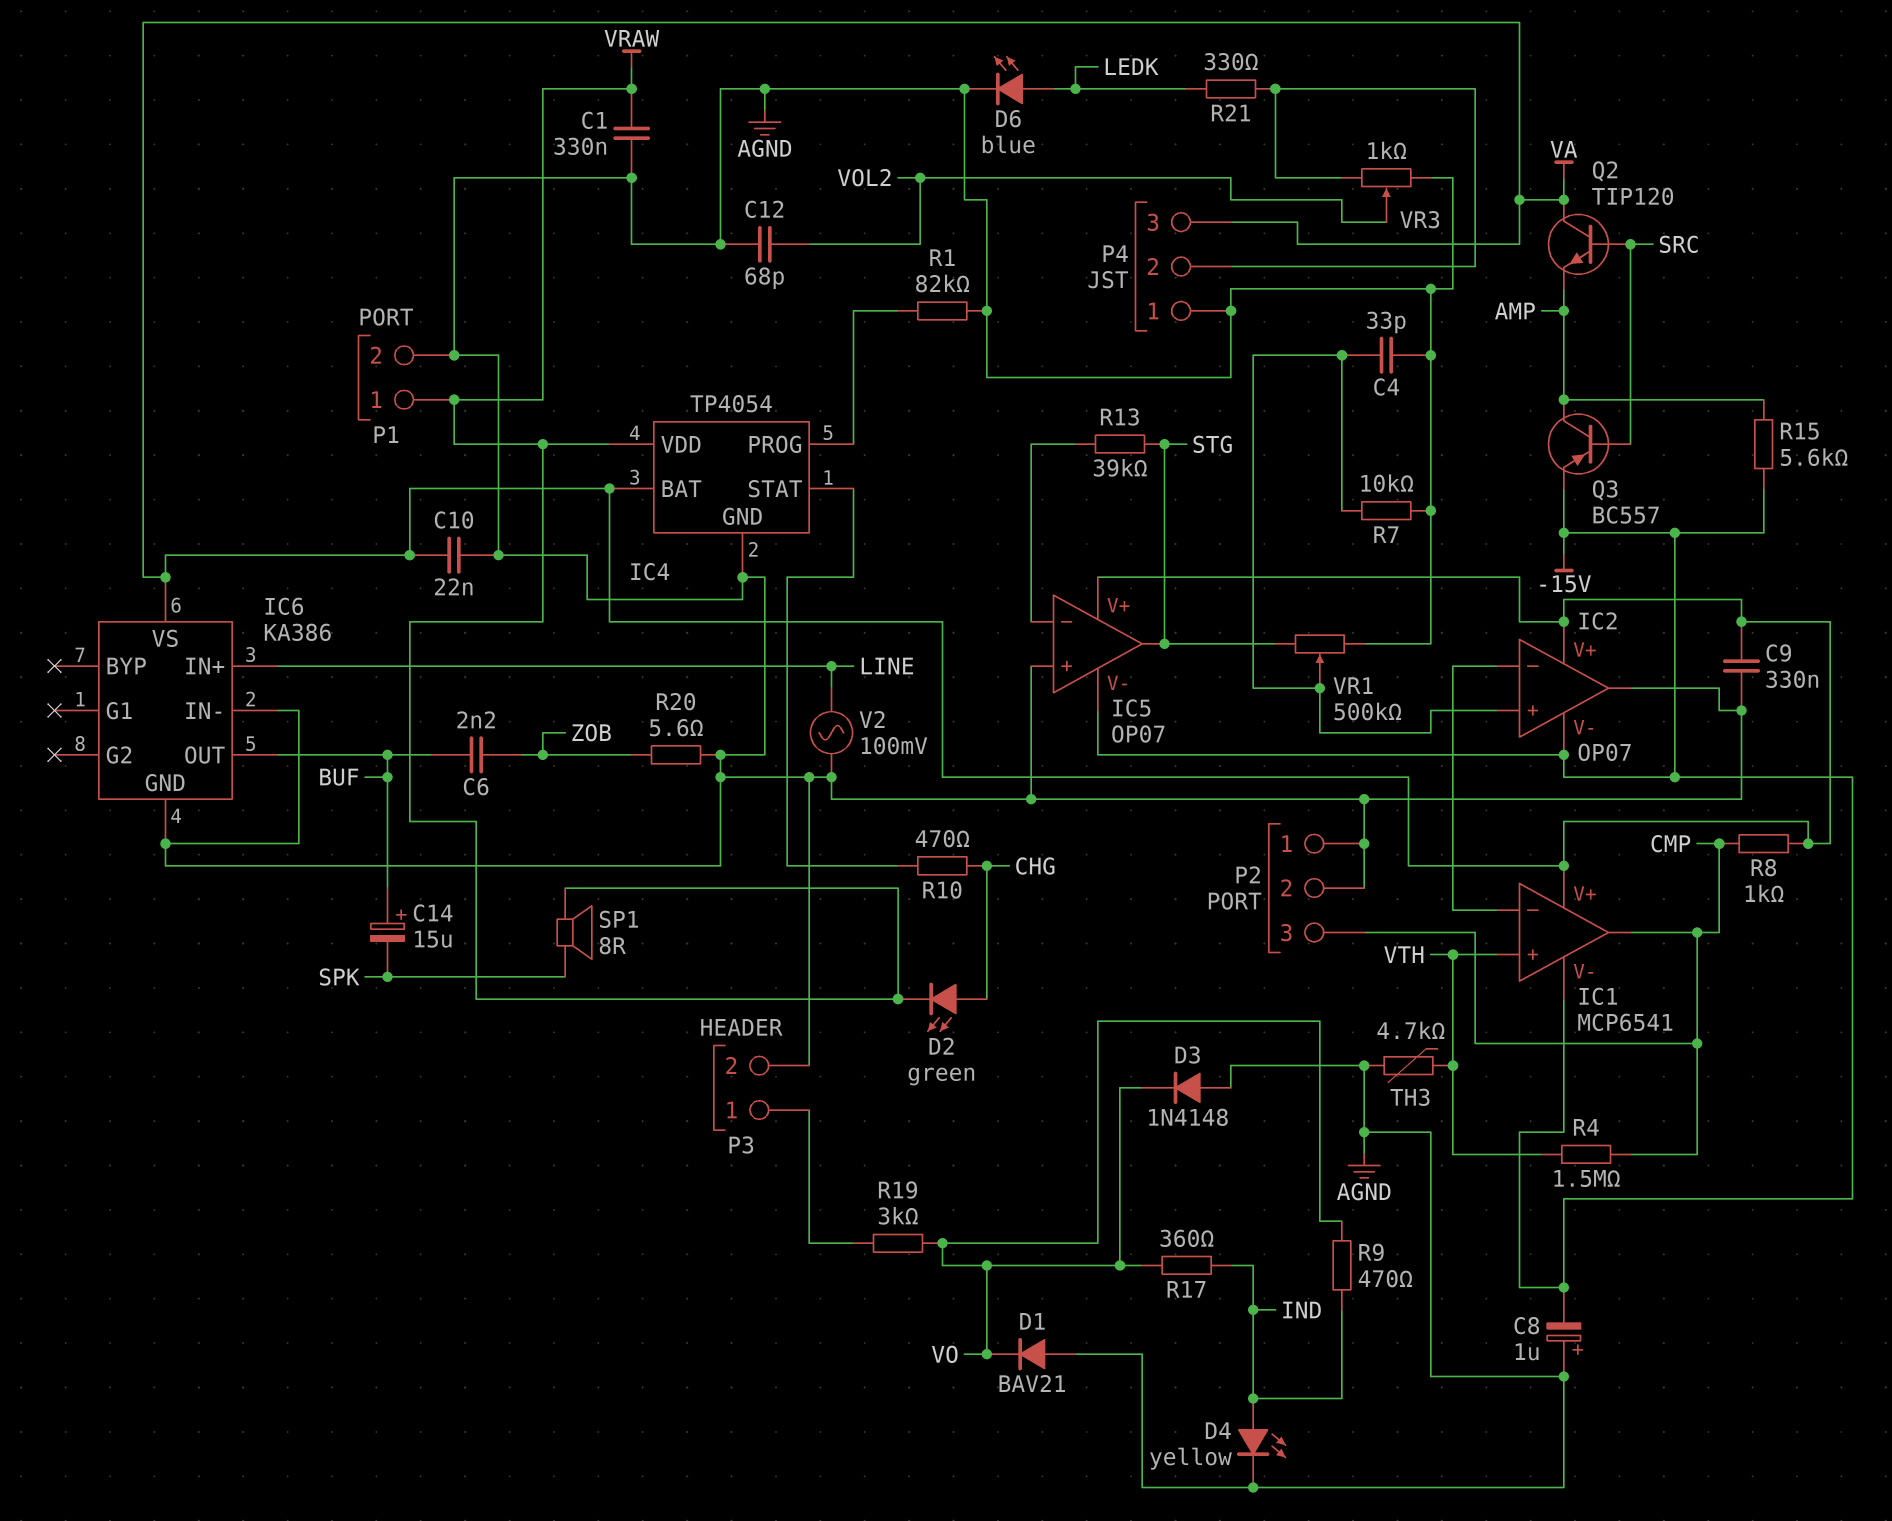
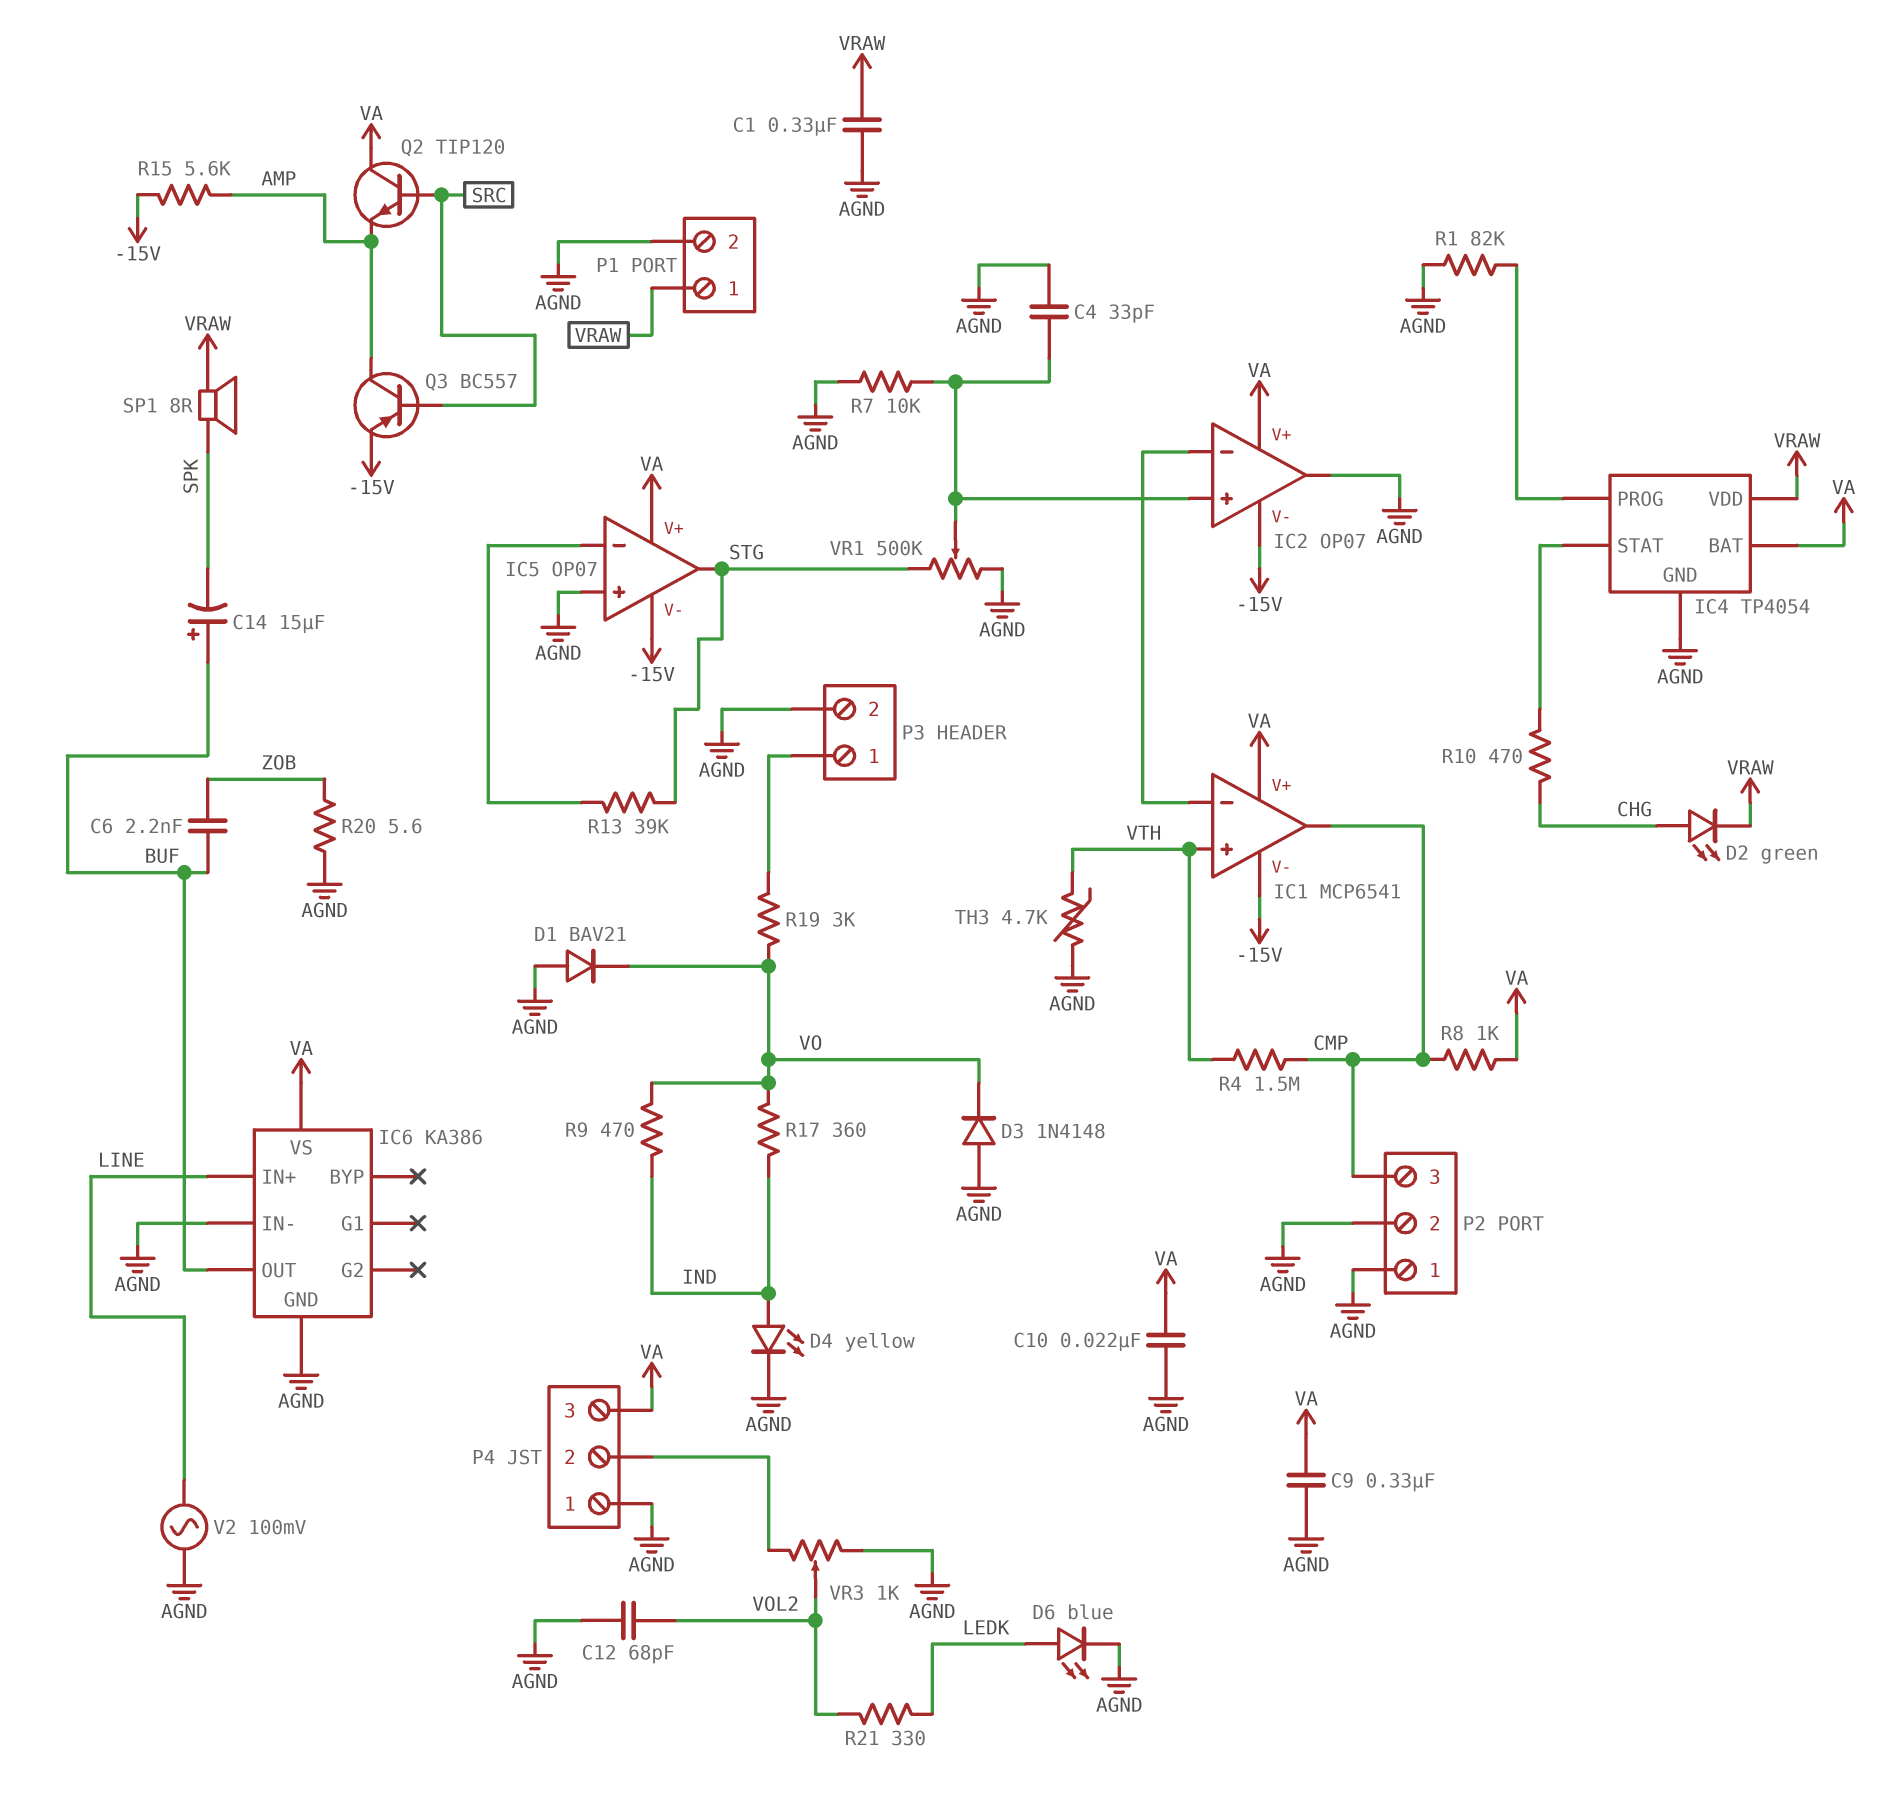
C8: 1uF (plus AGND, minus -15V) -> none
R21: 330 (LEDK, P4/2) -> 330 (LEDK, VOL2)

